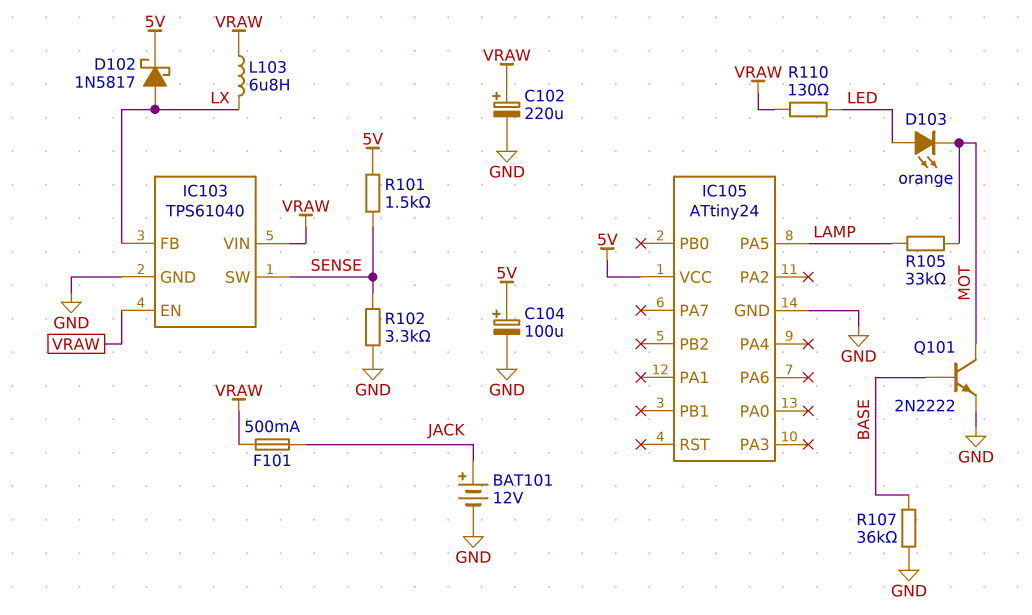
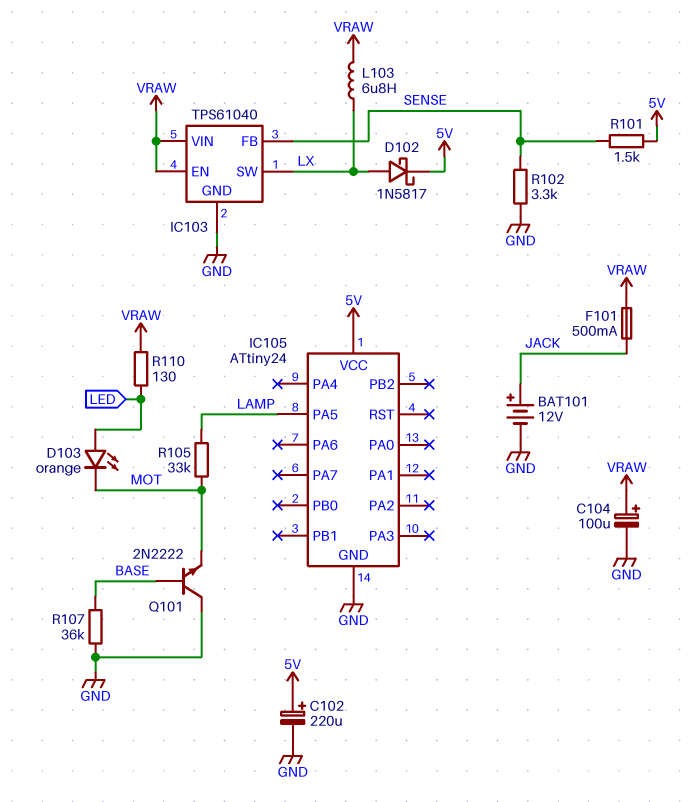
C102: 220uF (plus VRAW, minus GND) -> 220uF (plus 5V, minus GND)
C104: 100uF (plus 5V, minus GND) -> 100uF (plus VRAW, minus GND)
IC103 pin FB: LX -> SENSE
IC103 pin SW: SENSE -> LX
Q101: NPN 2N2222 (B BASE, C MOT, E GND) -> NPN 2N2222 (B BASE, C GND, E MOT)

